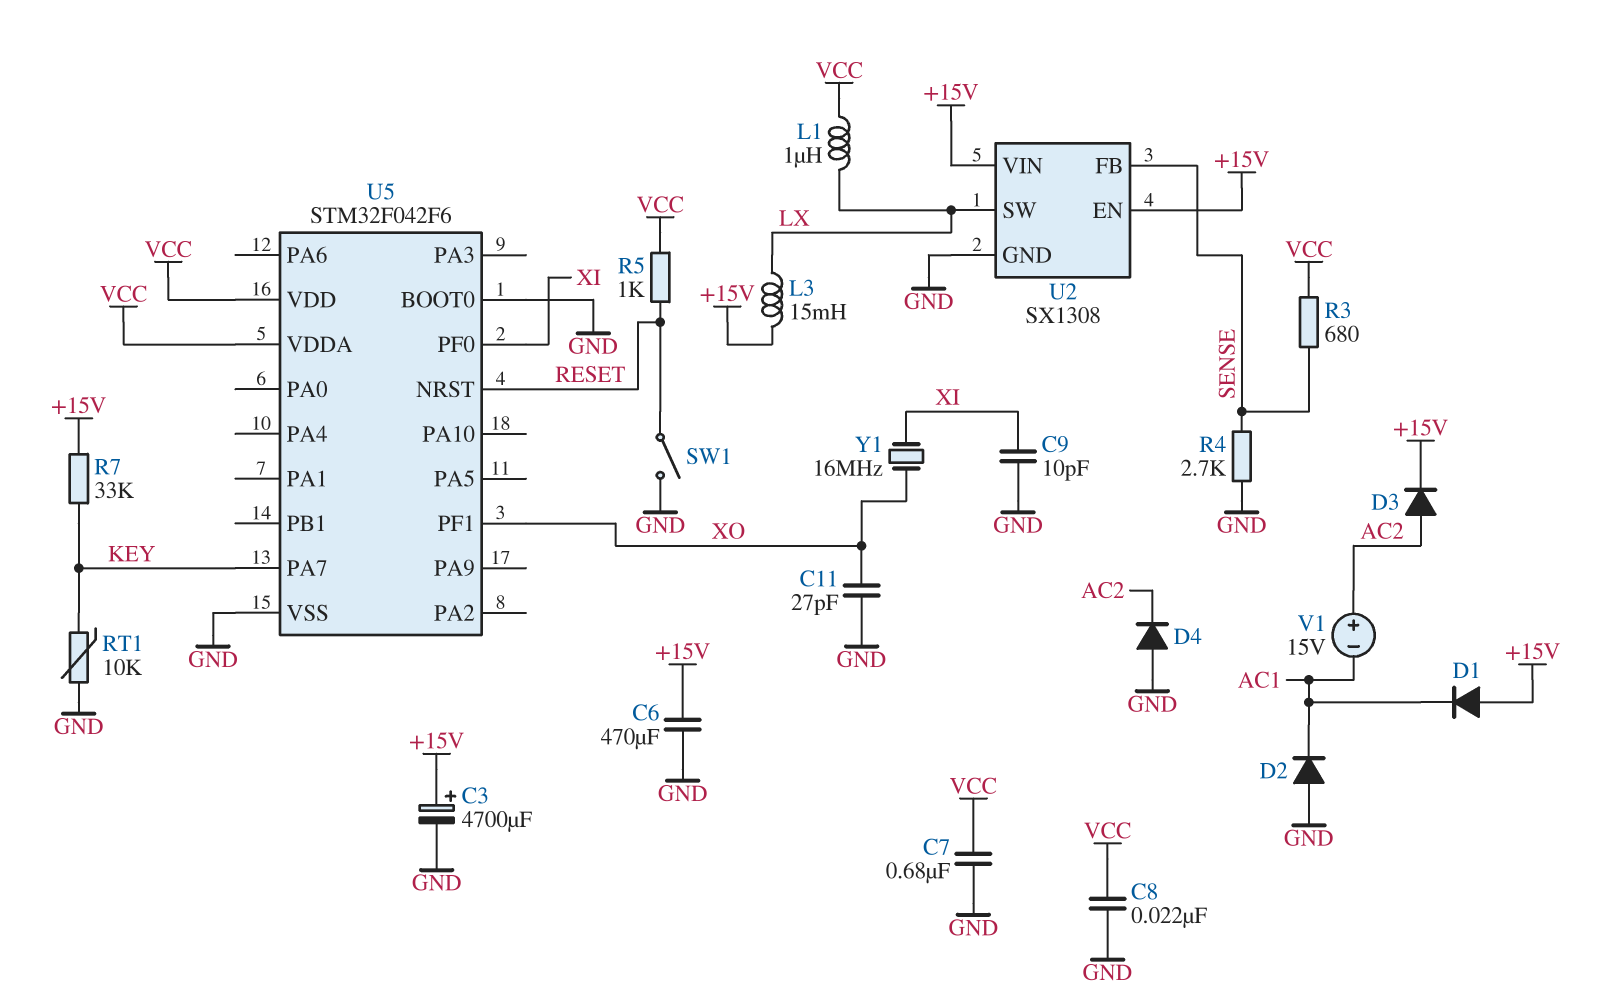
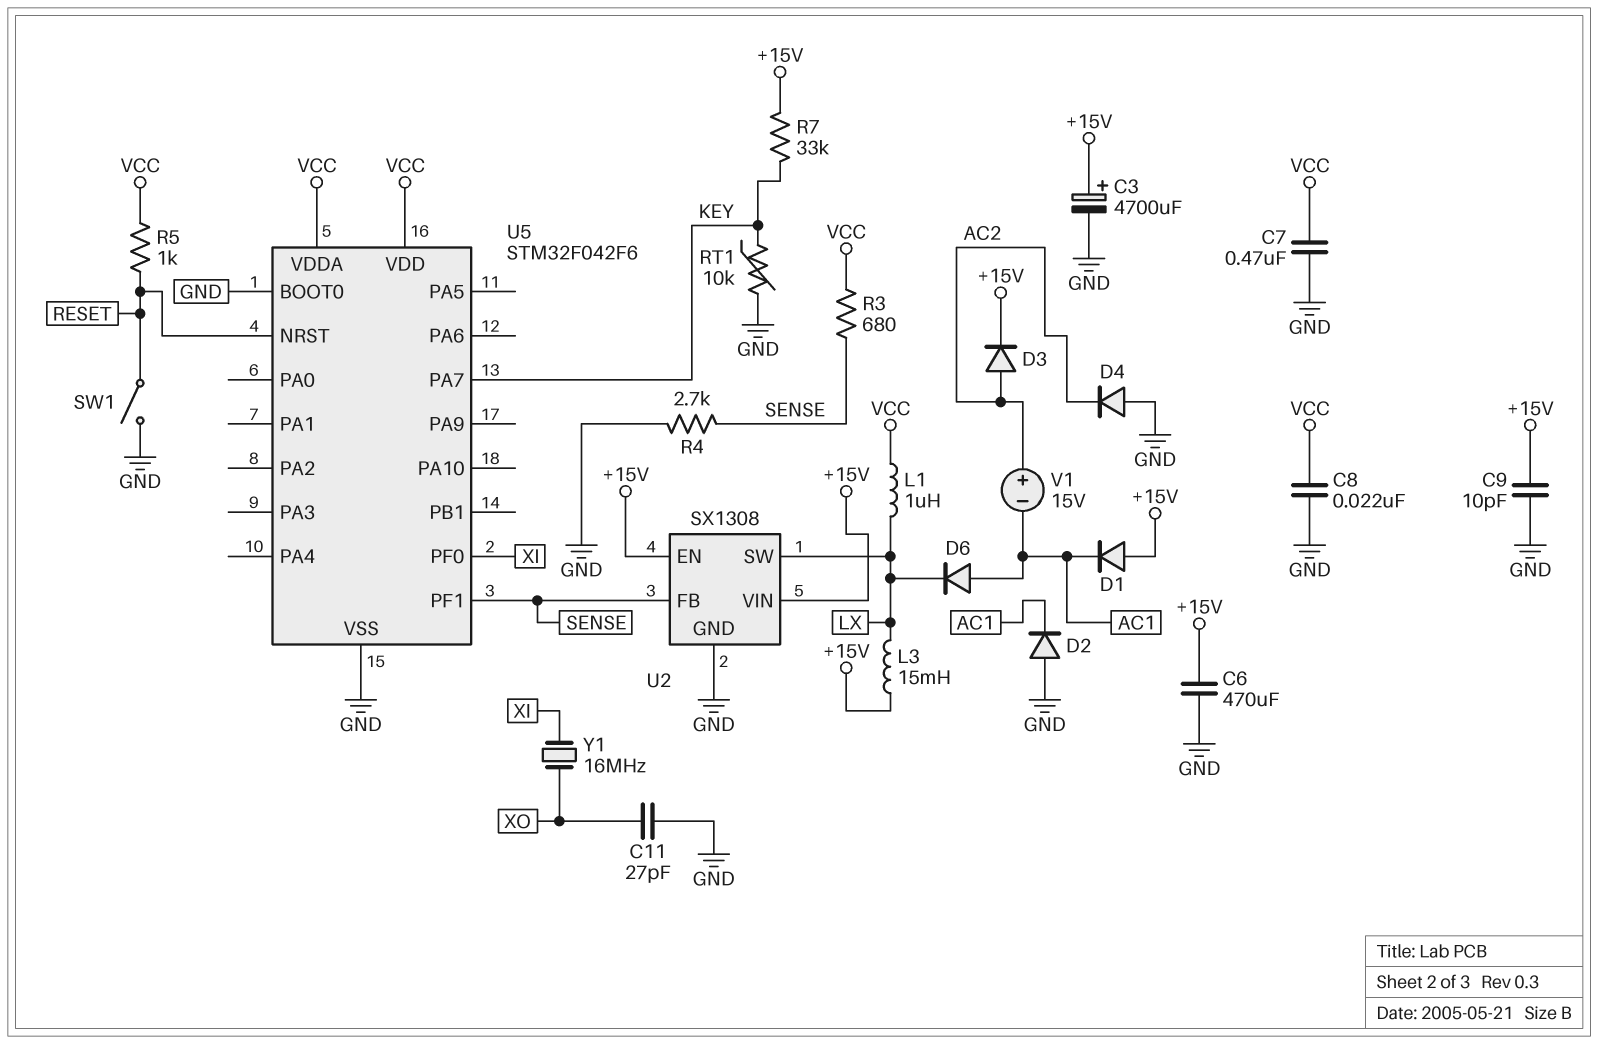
C7: 680nF (GND, VCC) -> 470nF (GND, VCC)
C9: 10pF (GND, XI) -> 10pF (+15V, GND)
D6: none -> diode (A AC1, K LX)
U5 pin PF1: XO -> SENSE

